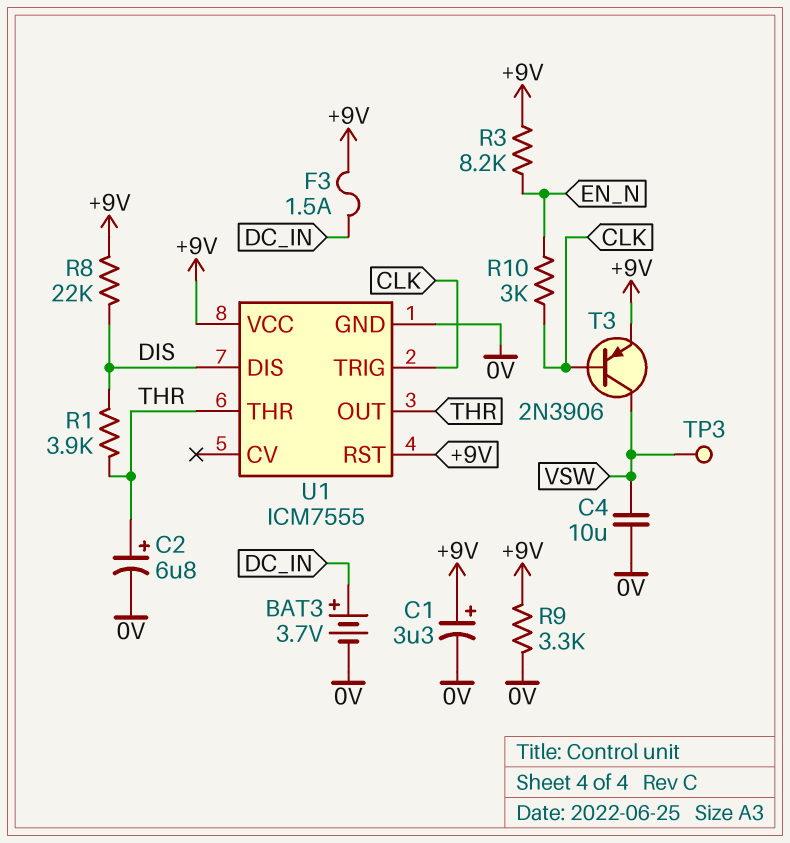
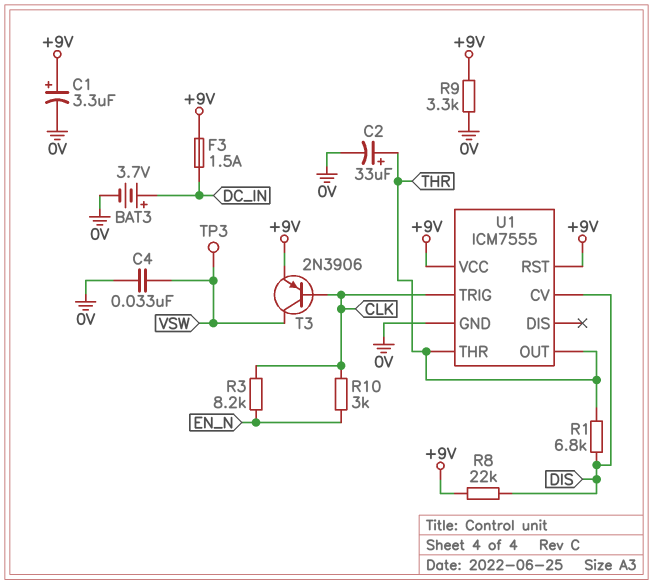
C2: 6.8uF (plus THR, minus 0V) -> 33uF (plus THR, minus 0V)
C4: 10uF (0V, VSW) -> 33nF (0V, VSW)
R1: 3.9k (DIS, THR) -> 6.8k (DIS, THR)
R3: 8.2k (+9V, EN_N) -> 8.2k (CLK, EN_N)
U1 pin CV: none -> DIS
U1 pin DIS: DIS -> none

